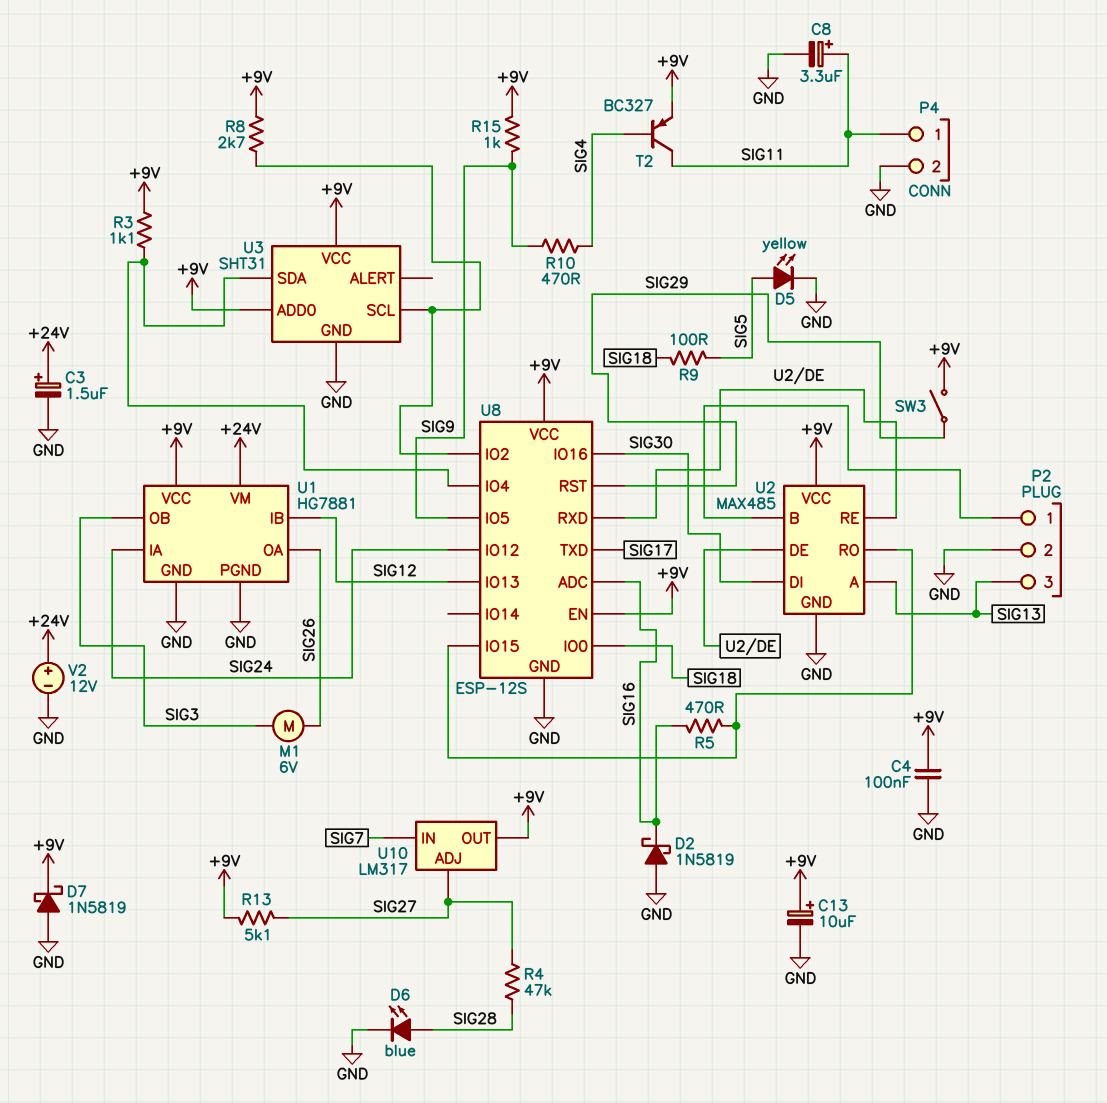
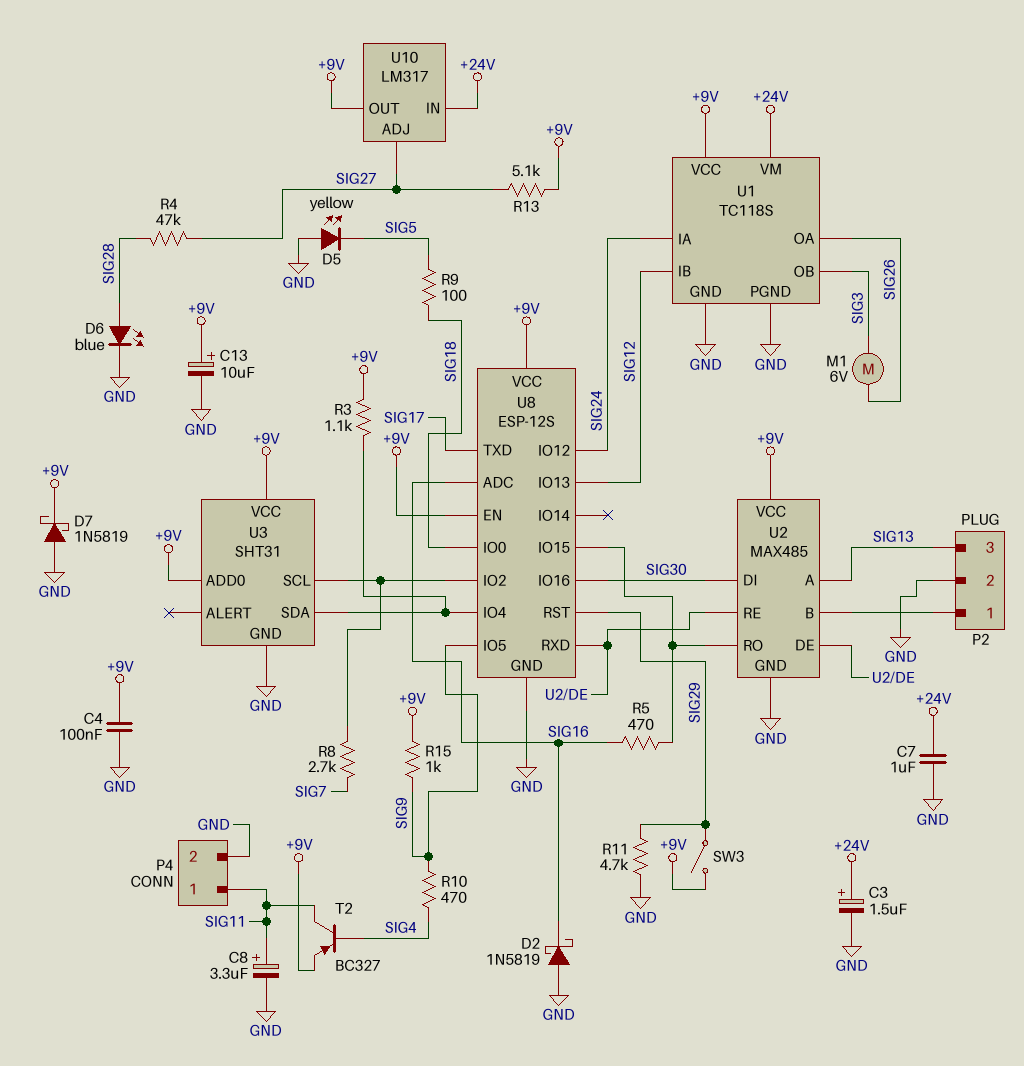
C7: none -> 1uF (+24V, GND)
D5: LED yellow (A SIG5, K GND) -> LED yellow (A GND, K SIG5)
R8: 2.7k (+9V, U3/SCL) -> 2.7k (SIG7, U3/SCL)
R11: none -> 4.7k (GND, SIG29)
U1: HG7881 -> TC118S
U10 pin IN: SIG7 -> +24V
V2: 12V (plus +24V, minus GND) -> none

